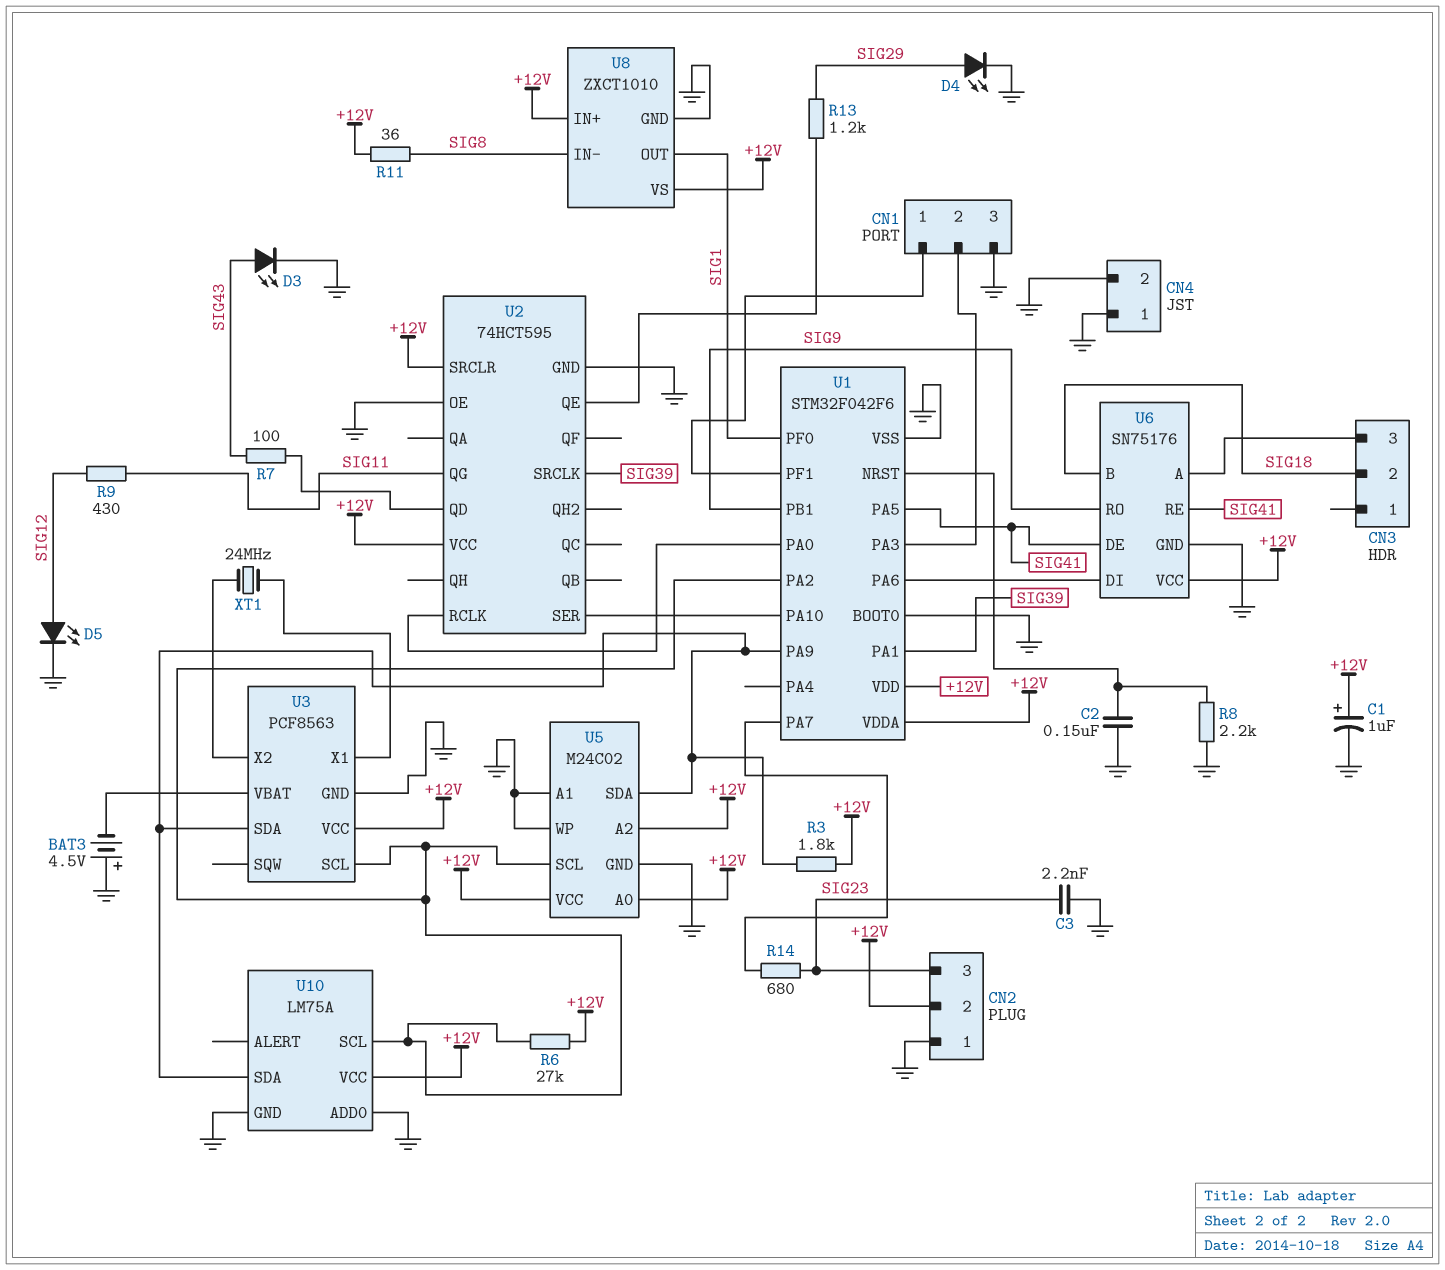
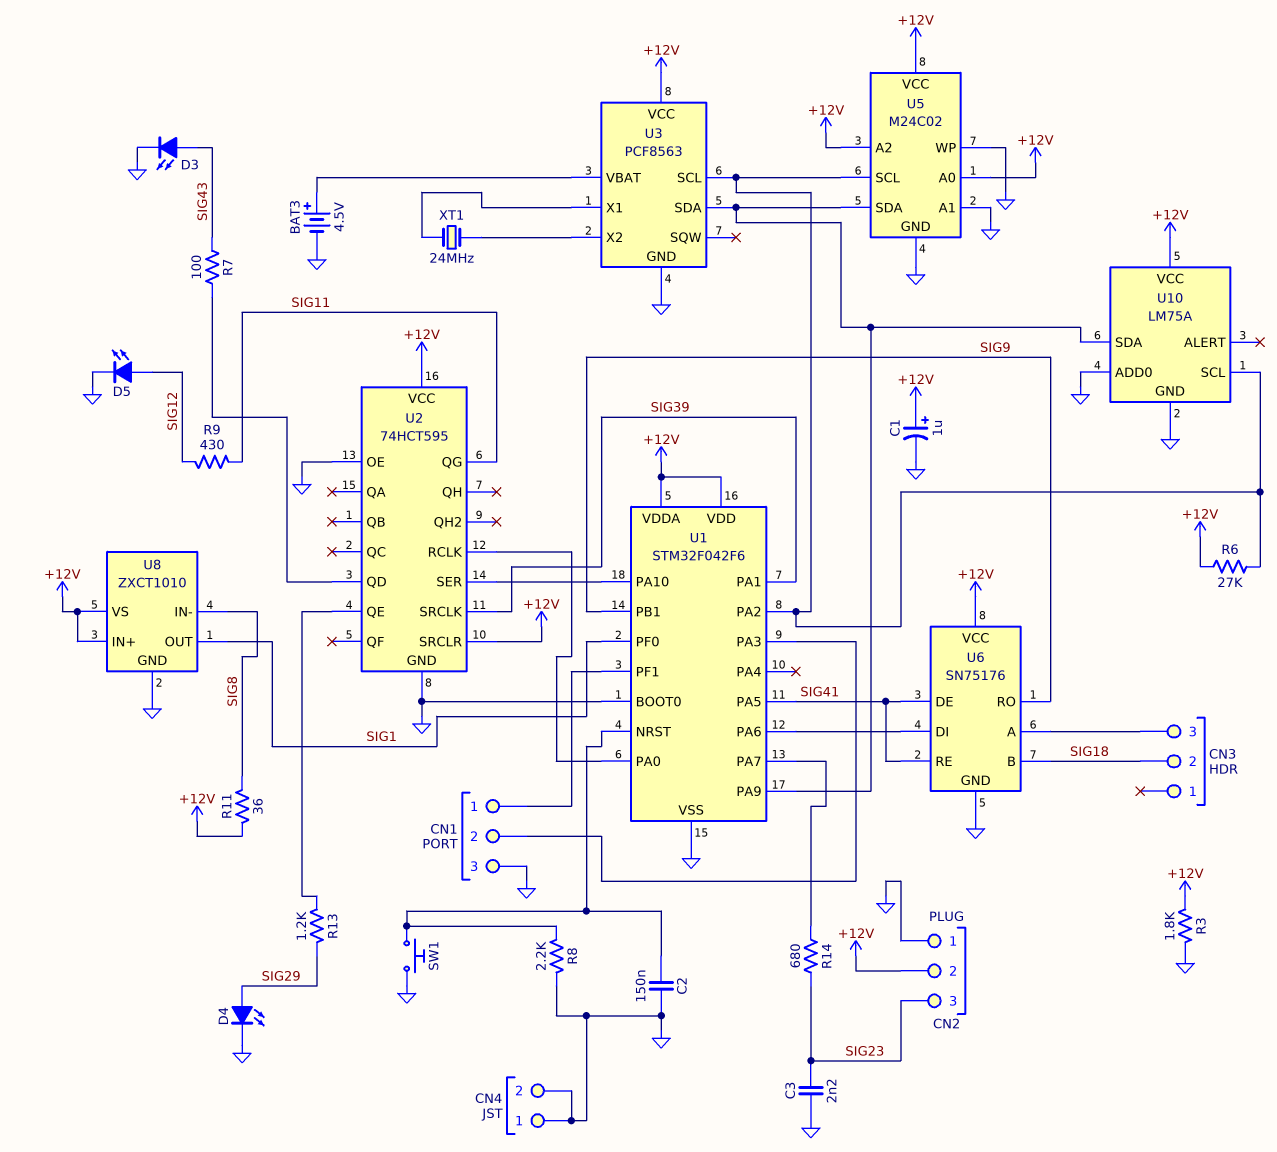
BAT3: 4.5V (plus GND, minus U3/VBAT) -> 4.5V (plus U3/VBAT, minus GND)
R3: 1.8k (+12V, U1/PA9) -> 1.8k (+12V, GND)
SW1: none -> button (GND, U1/NRST)

